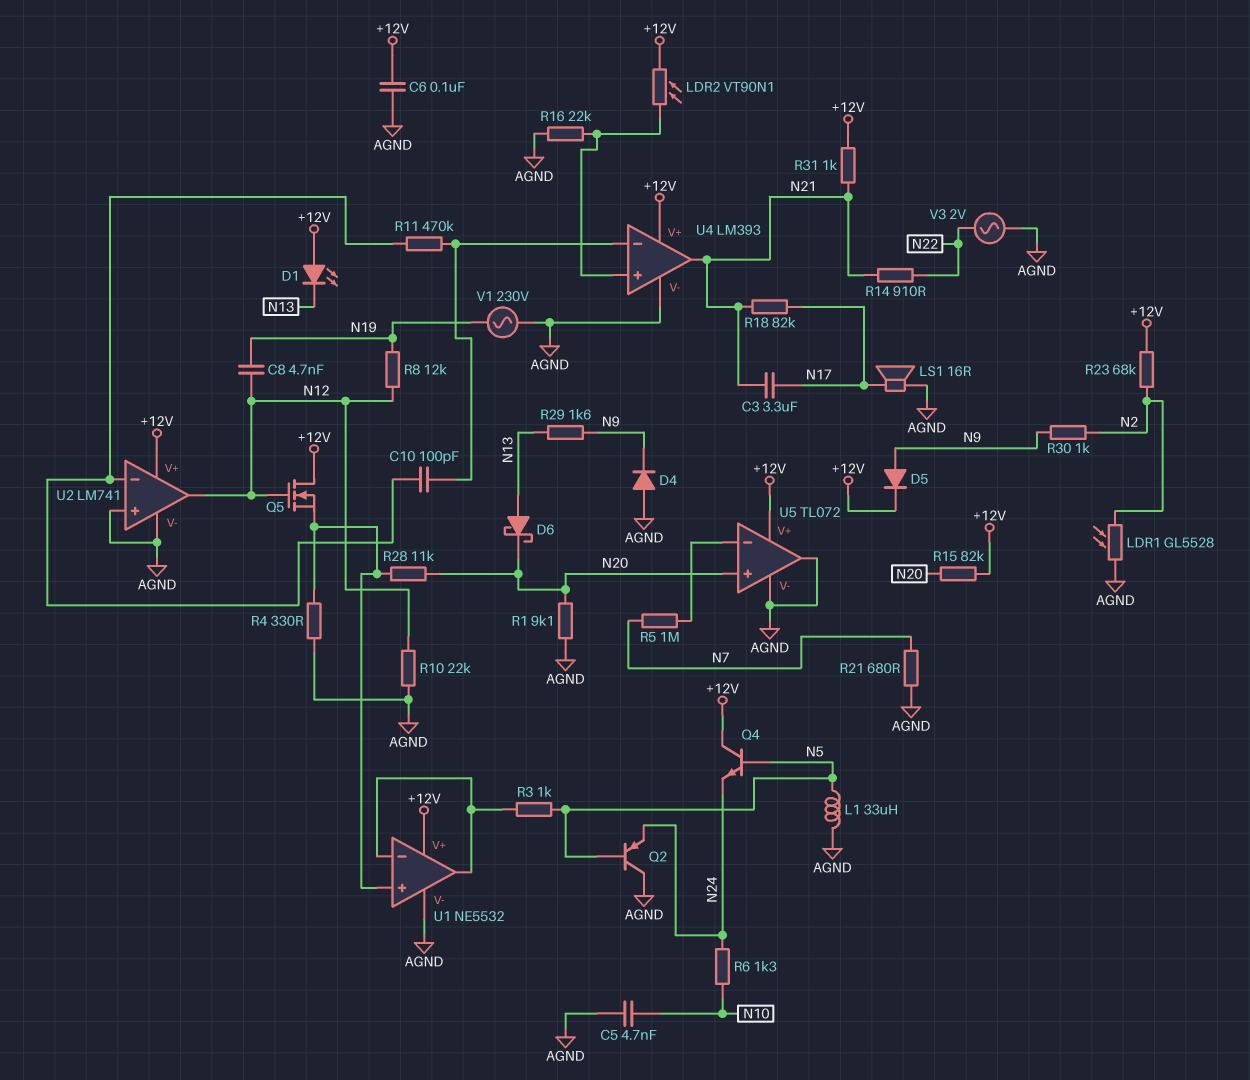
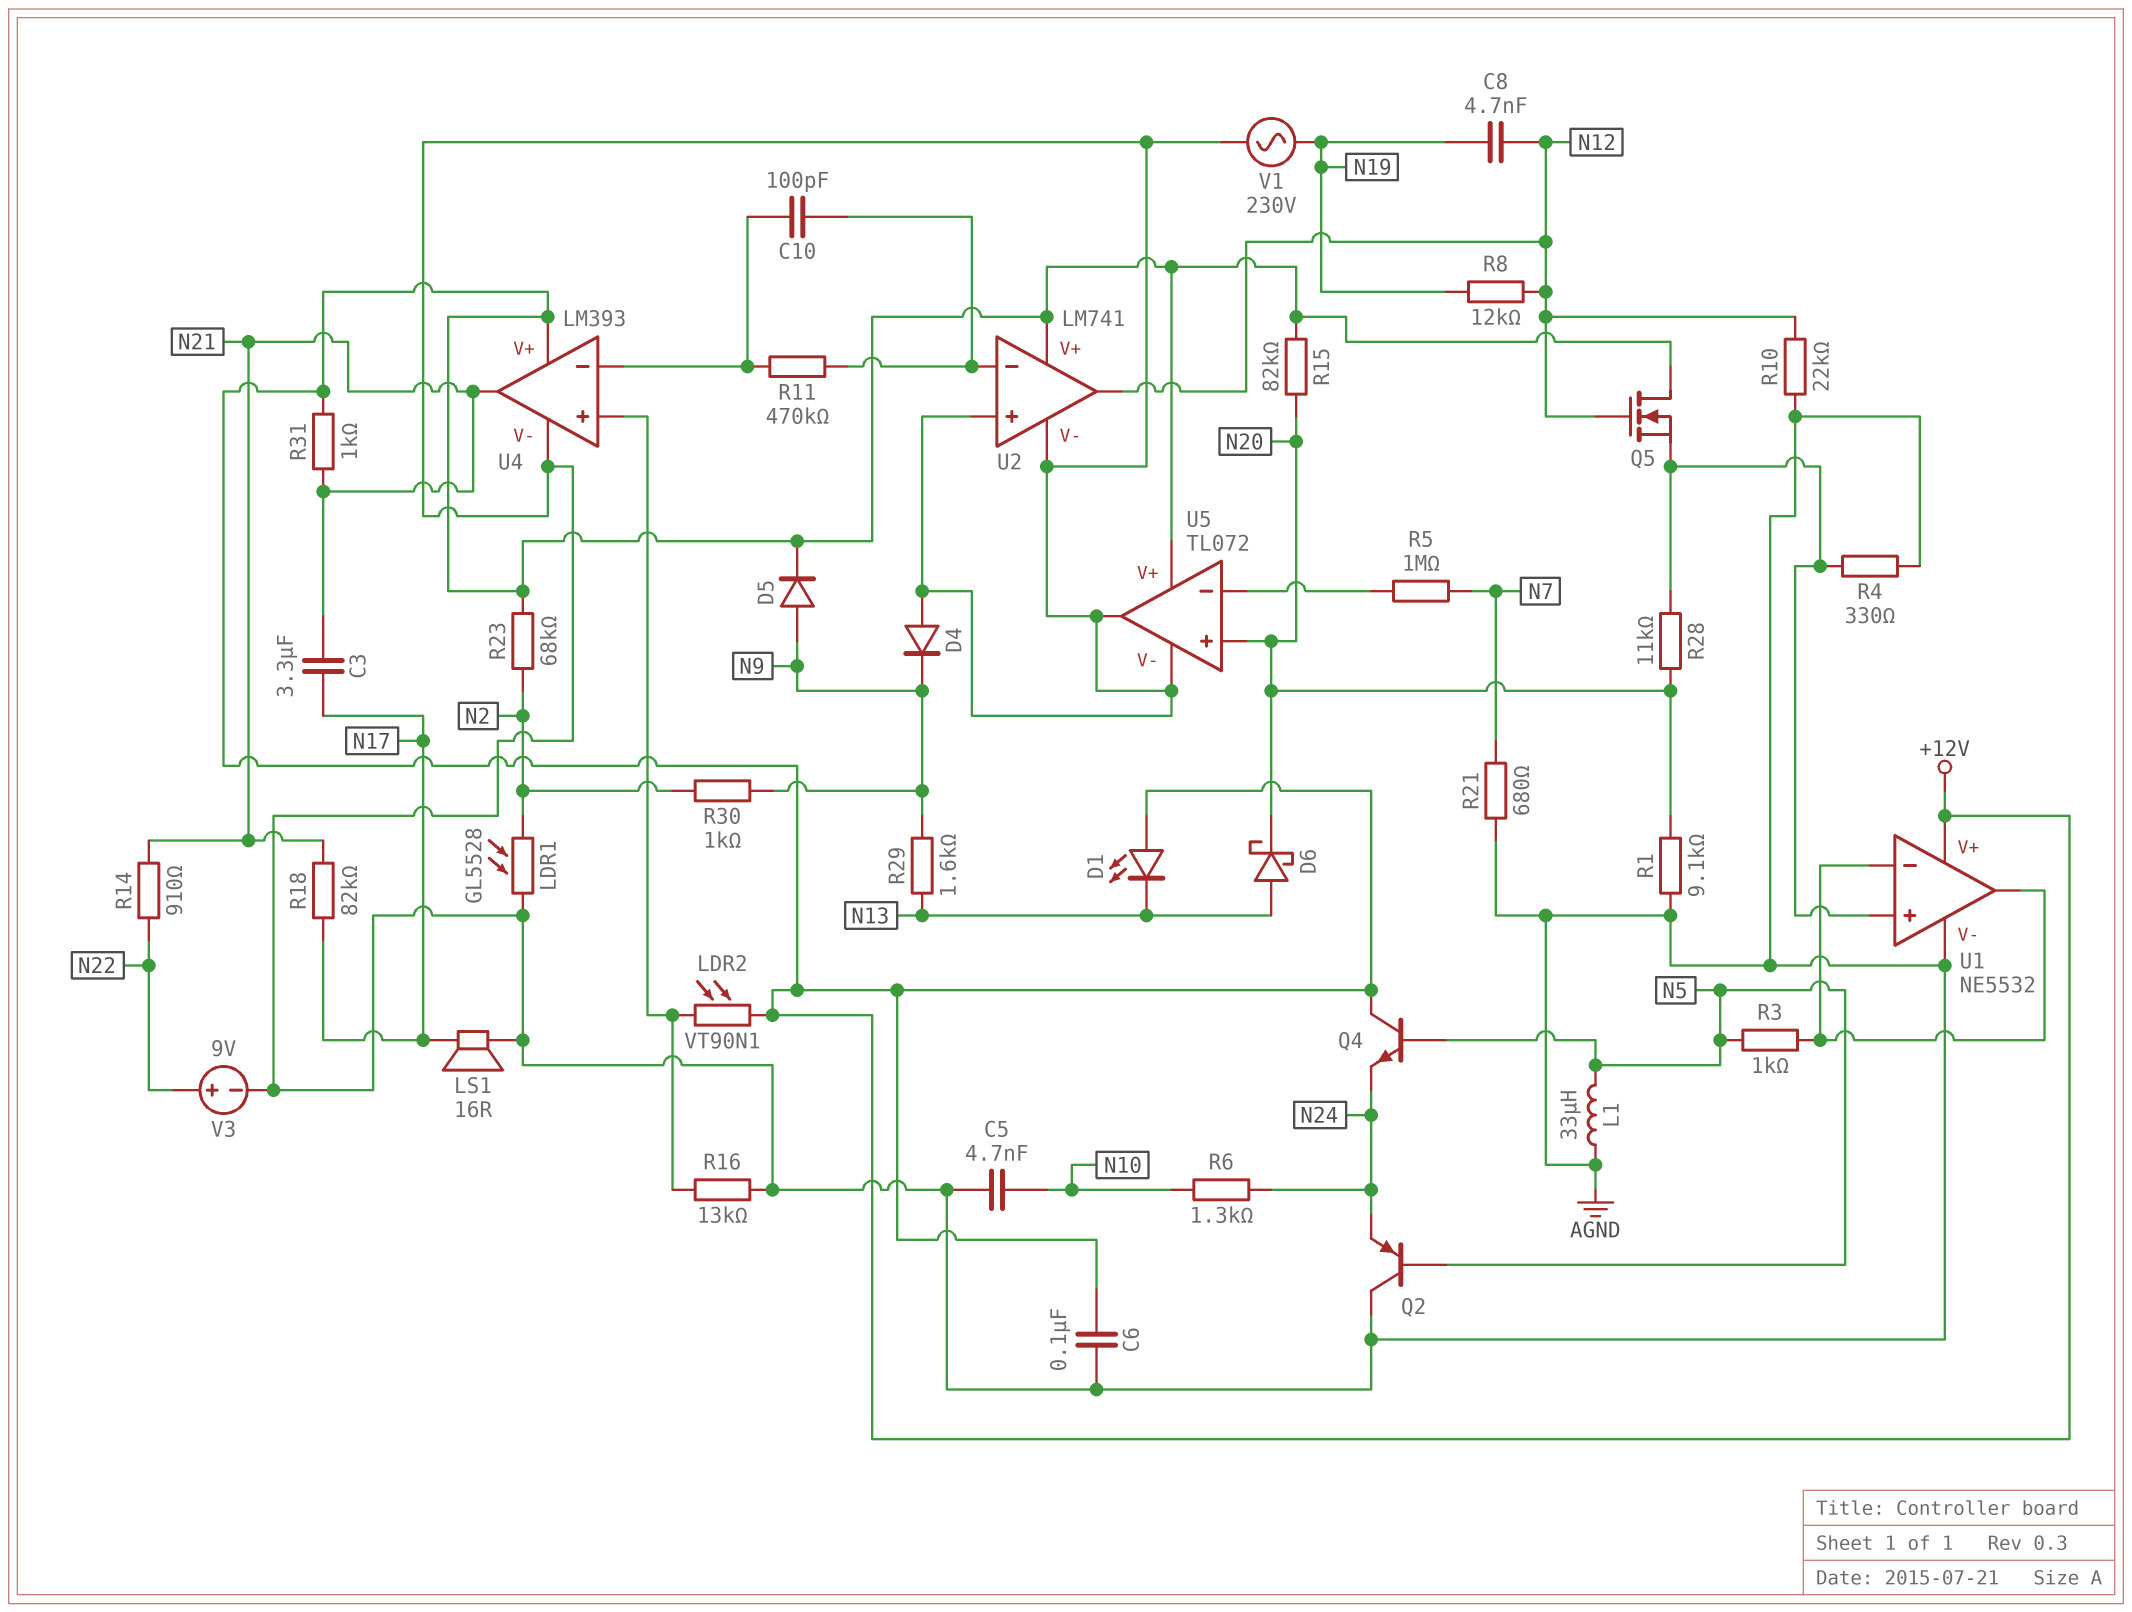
R16: 22k (AGND, U4/in+) -> 13k (AGND, U4/in+)
V3: AC 2V (AGND, N22) -> 9V (plus N22, minus AGND)

